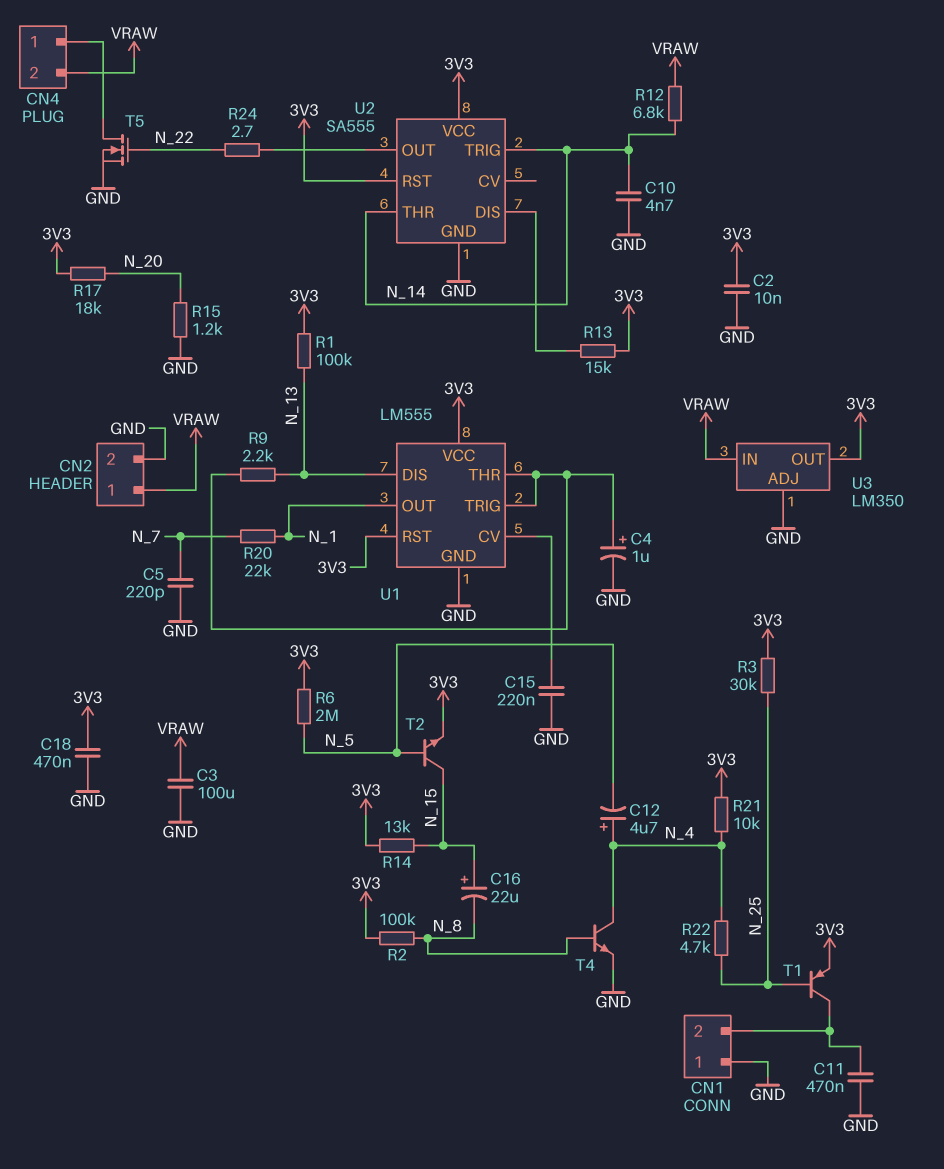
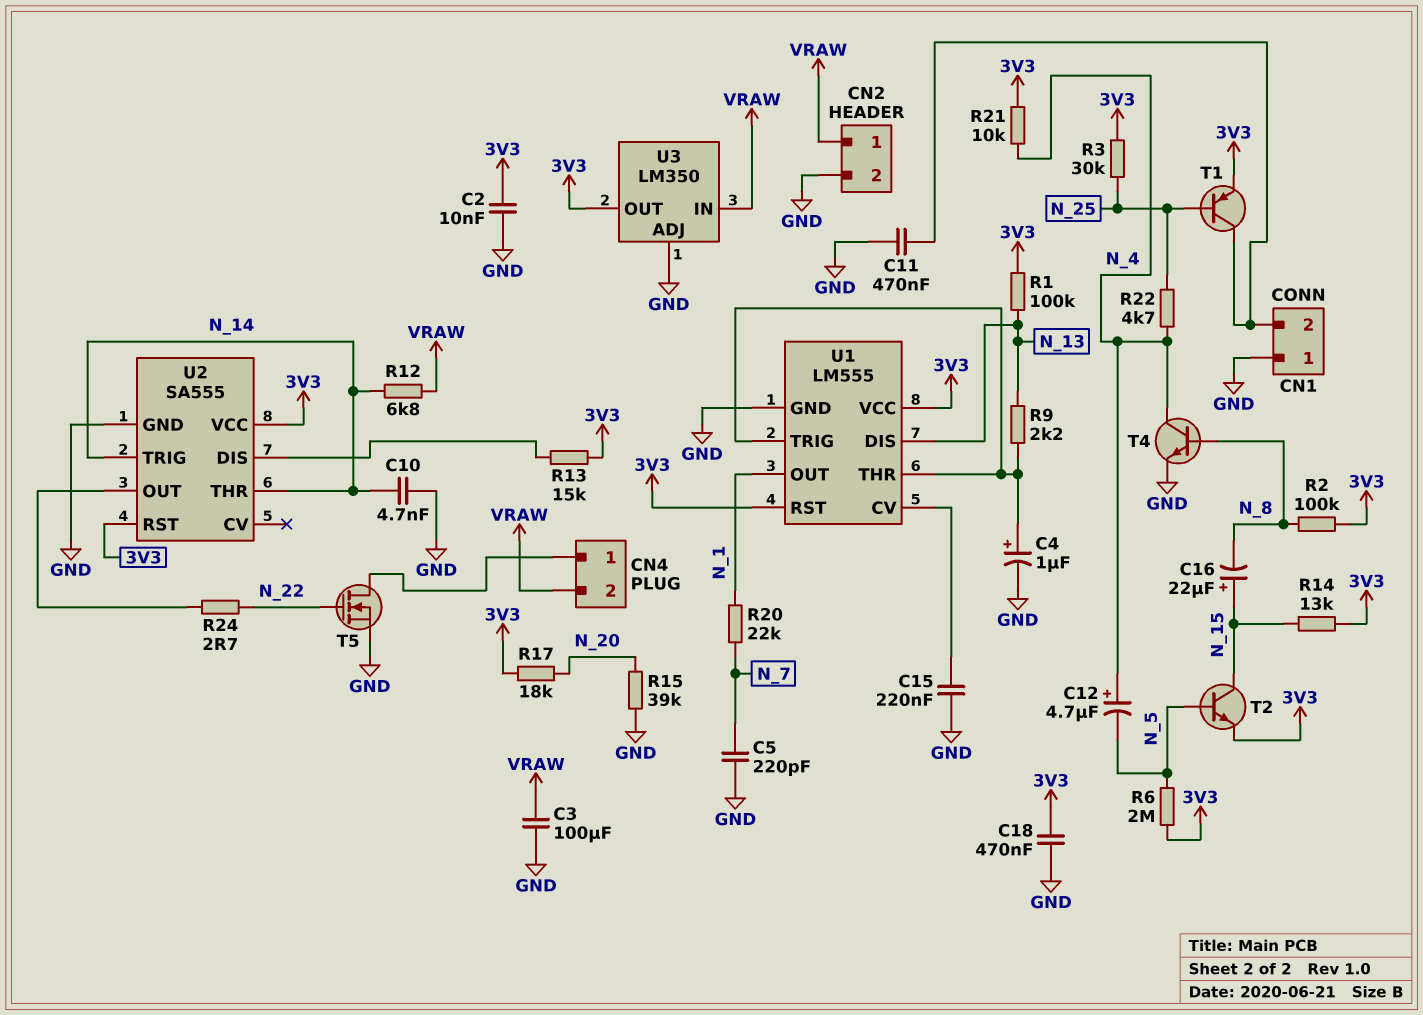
R15: 1.2k (GND, N_20) -> 39k (GND, N_20)

